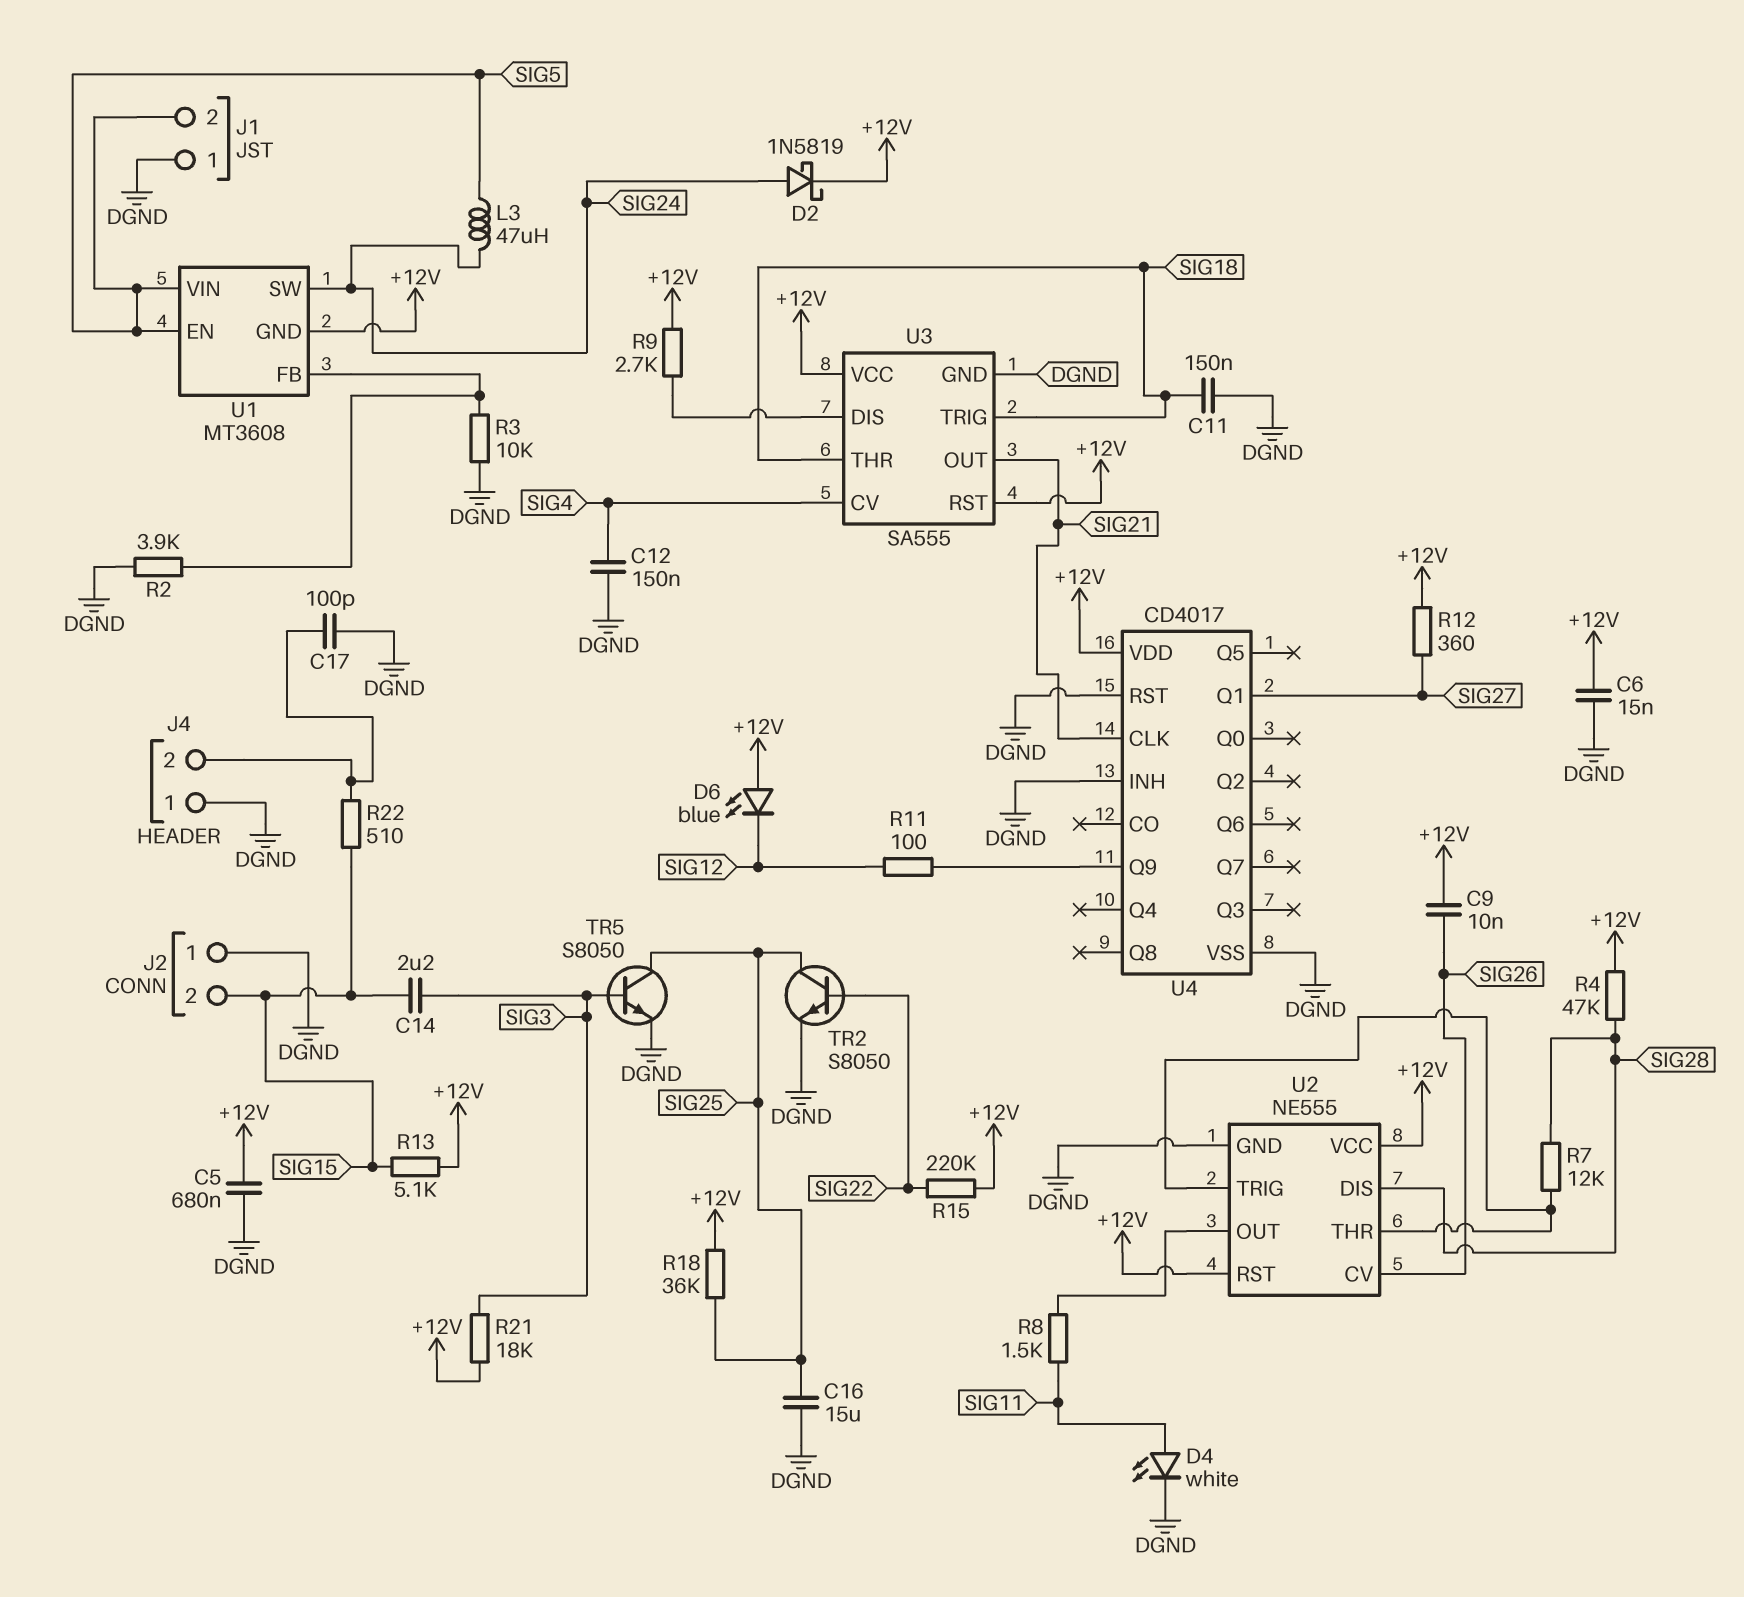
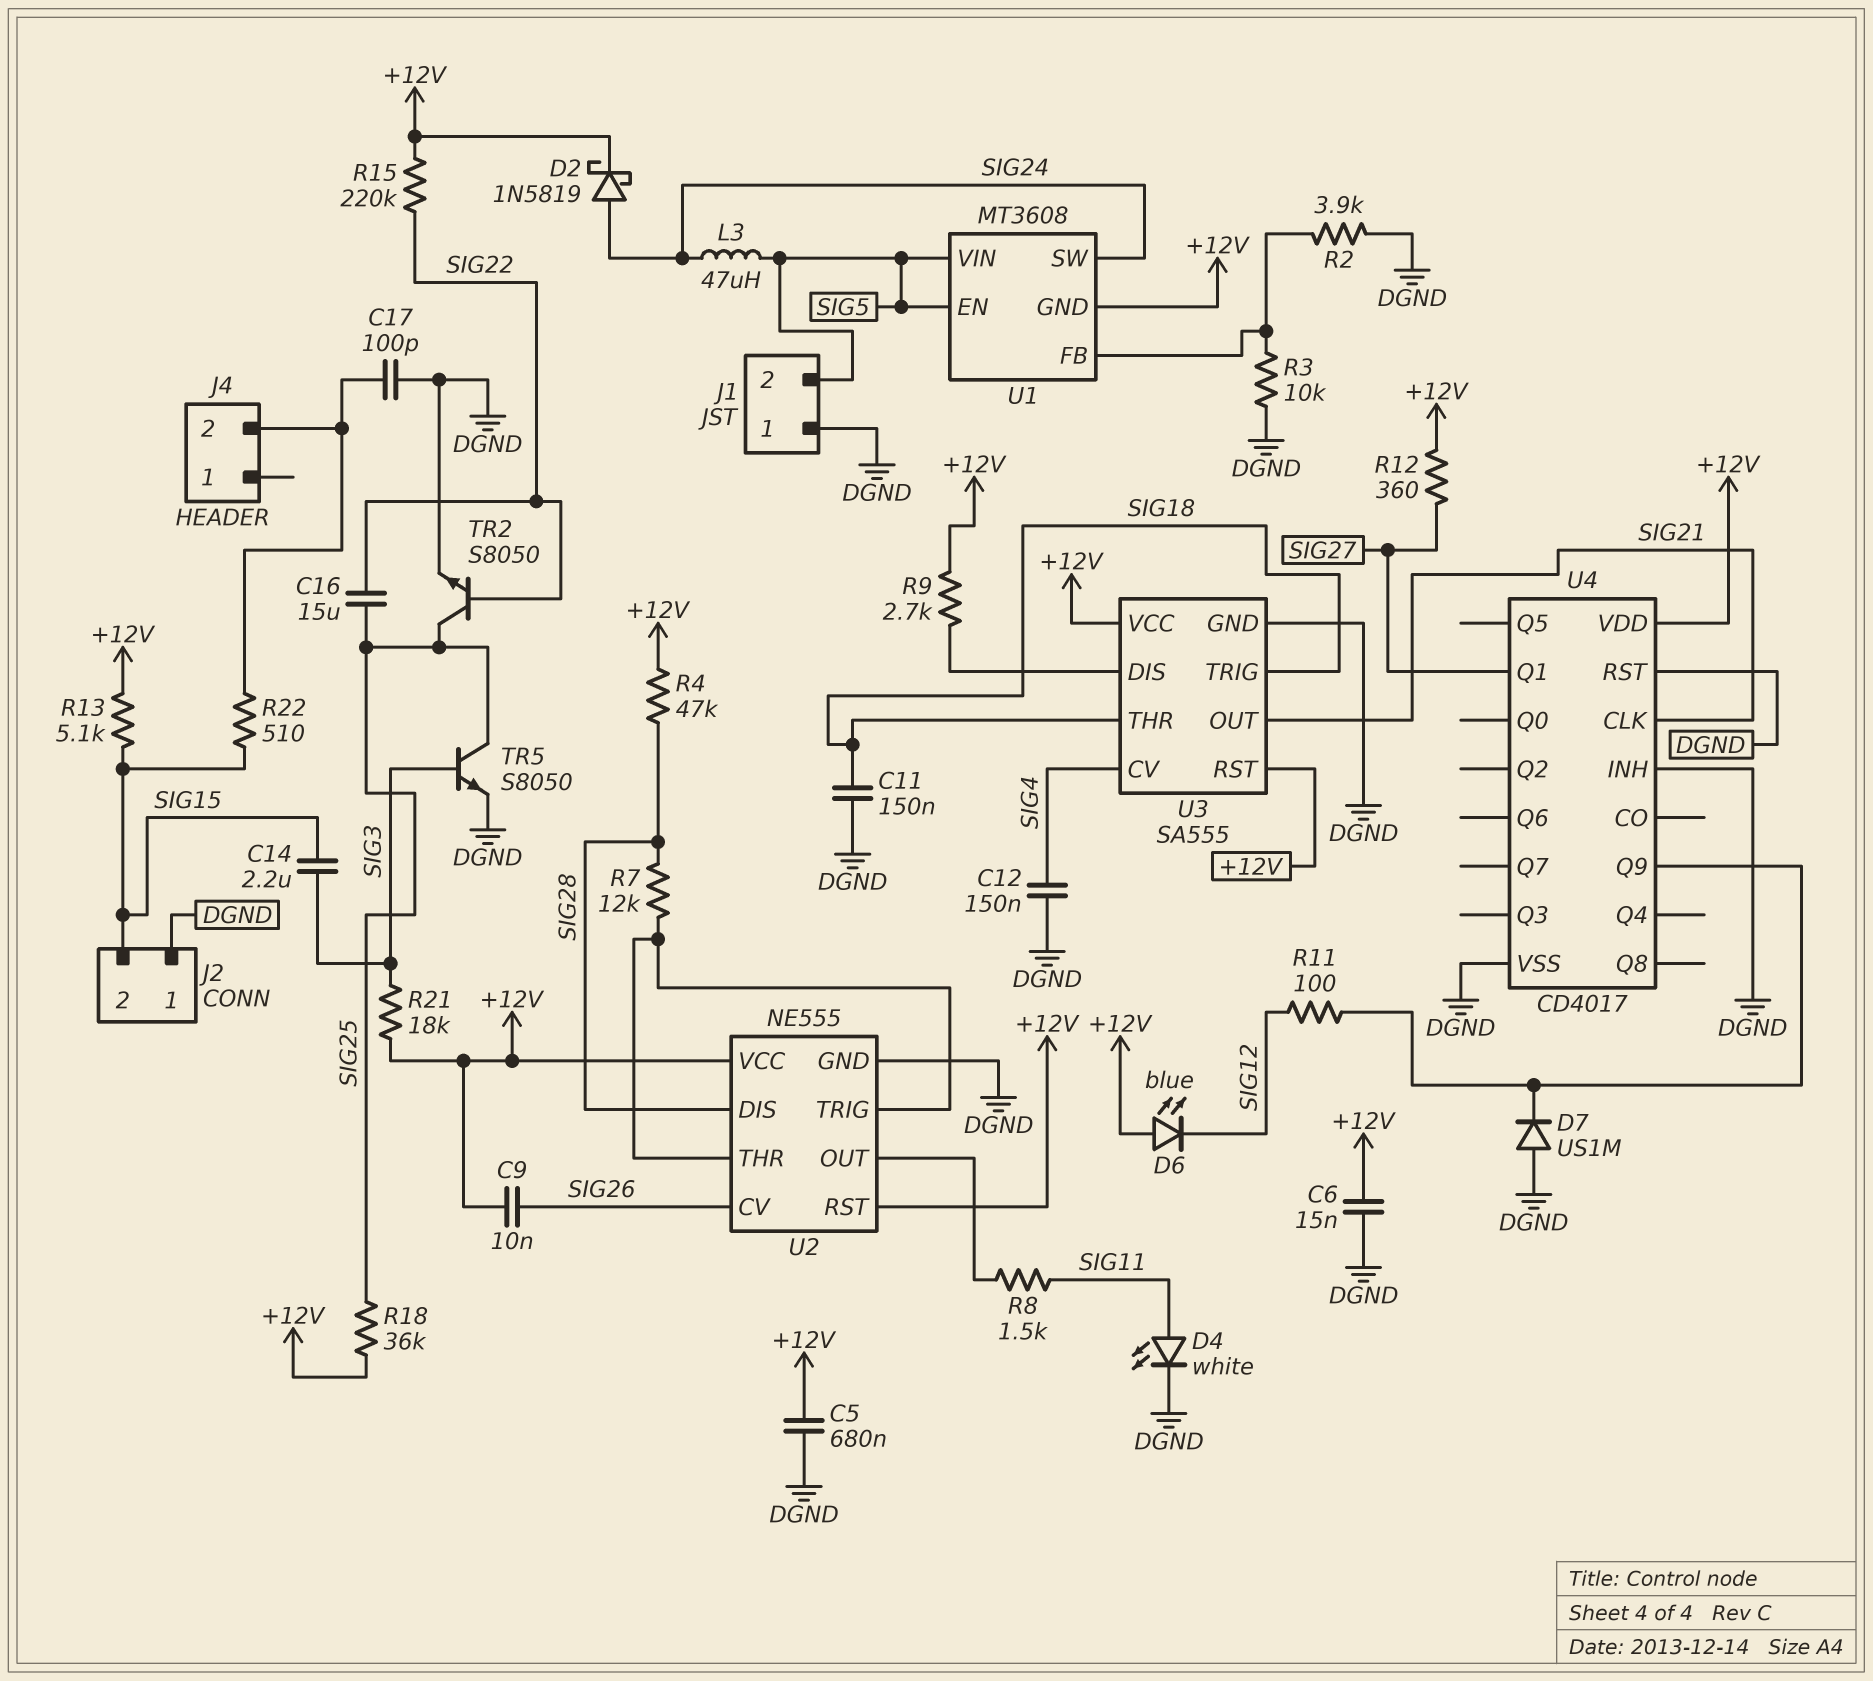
C16: 15uF (DGND, SIG25) -> 15uF (SIG22, SIG25)
D7: none -> diode US1M (A DGND, K U4/Q9)
J4 pin 1: DGND -> none

